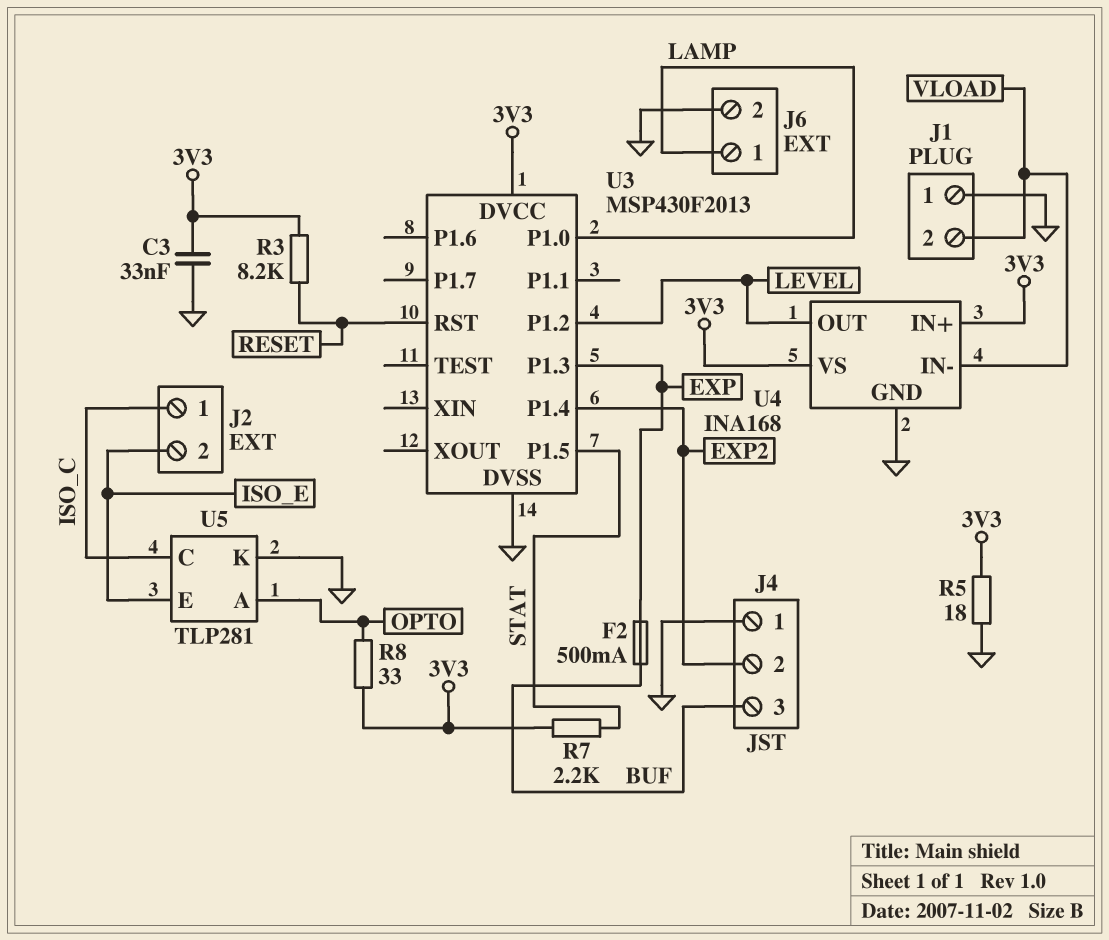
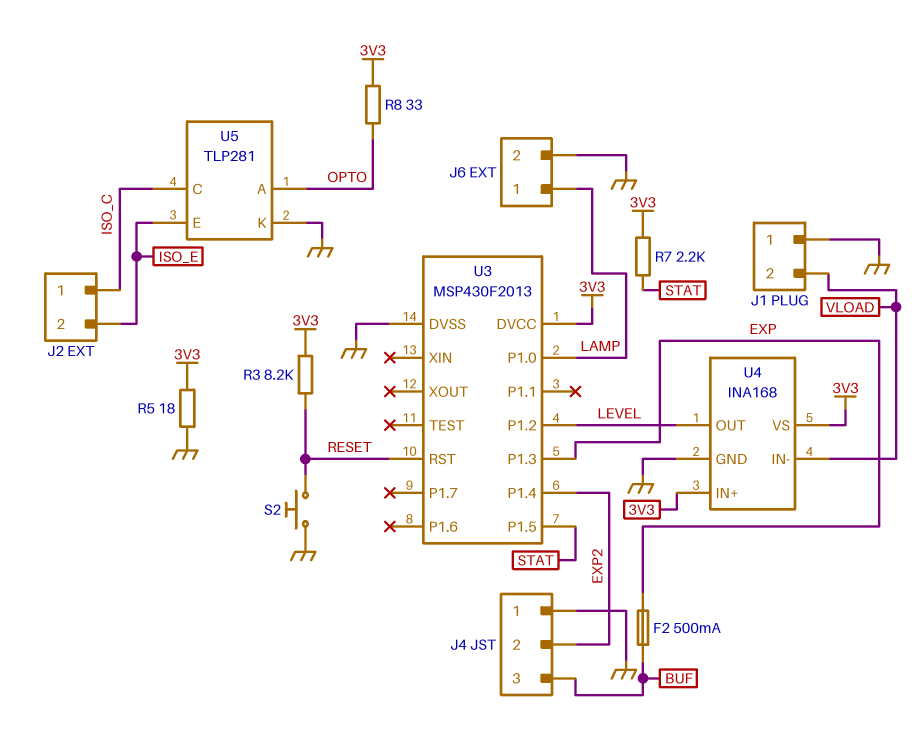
C3: 33nF (3V3, GND) -> none
S2: none -> button (GND, RESET)

